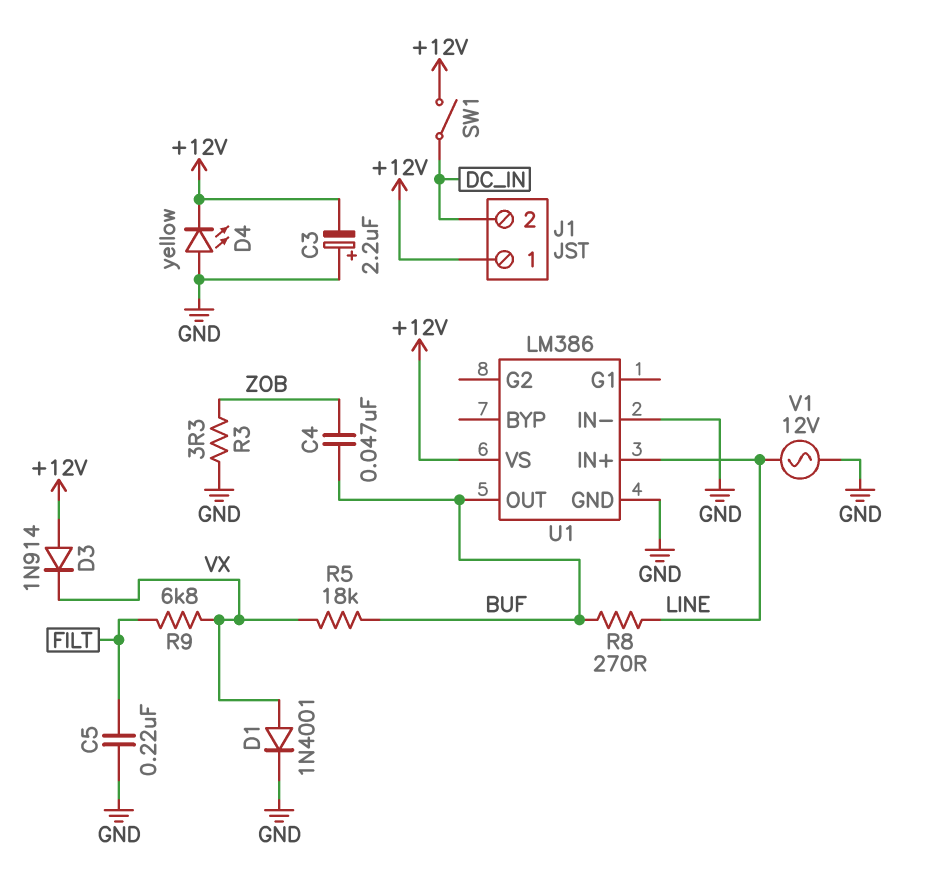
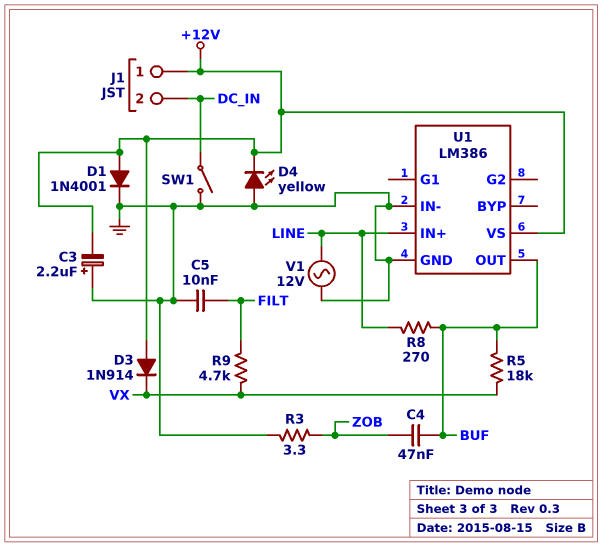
C5: 220nF (FILT, GND) -> 10nF (FILT, GND)
D1: diode 1N4001 (A VX, K GND) -> diode 1N4001 (A +12V, K GND)
R9: 6.8k (FILT, VX) -> 4.7k (FILT, VX)
SW1: switch (+12V, DC_IN) -> switch (DC_IN, GND)

